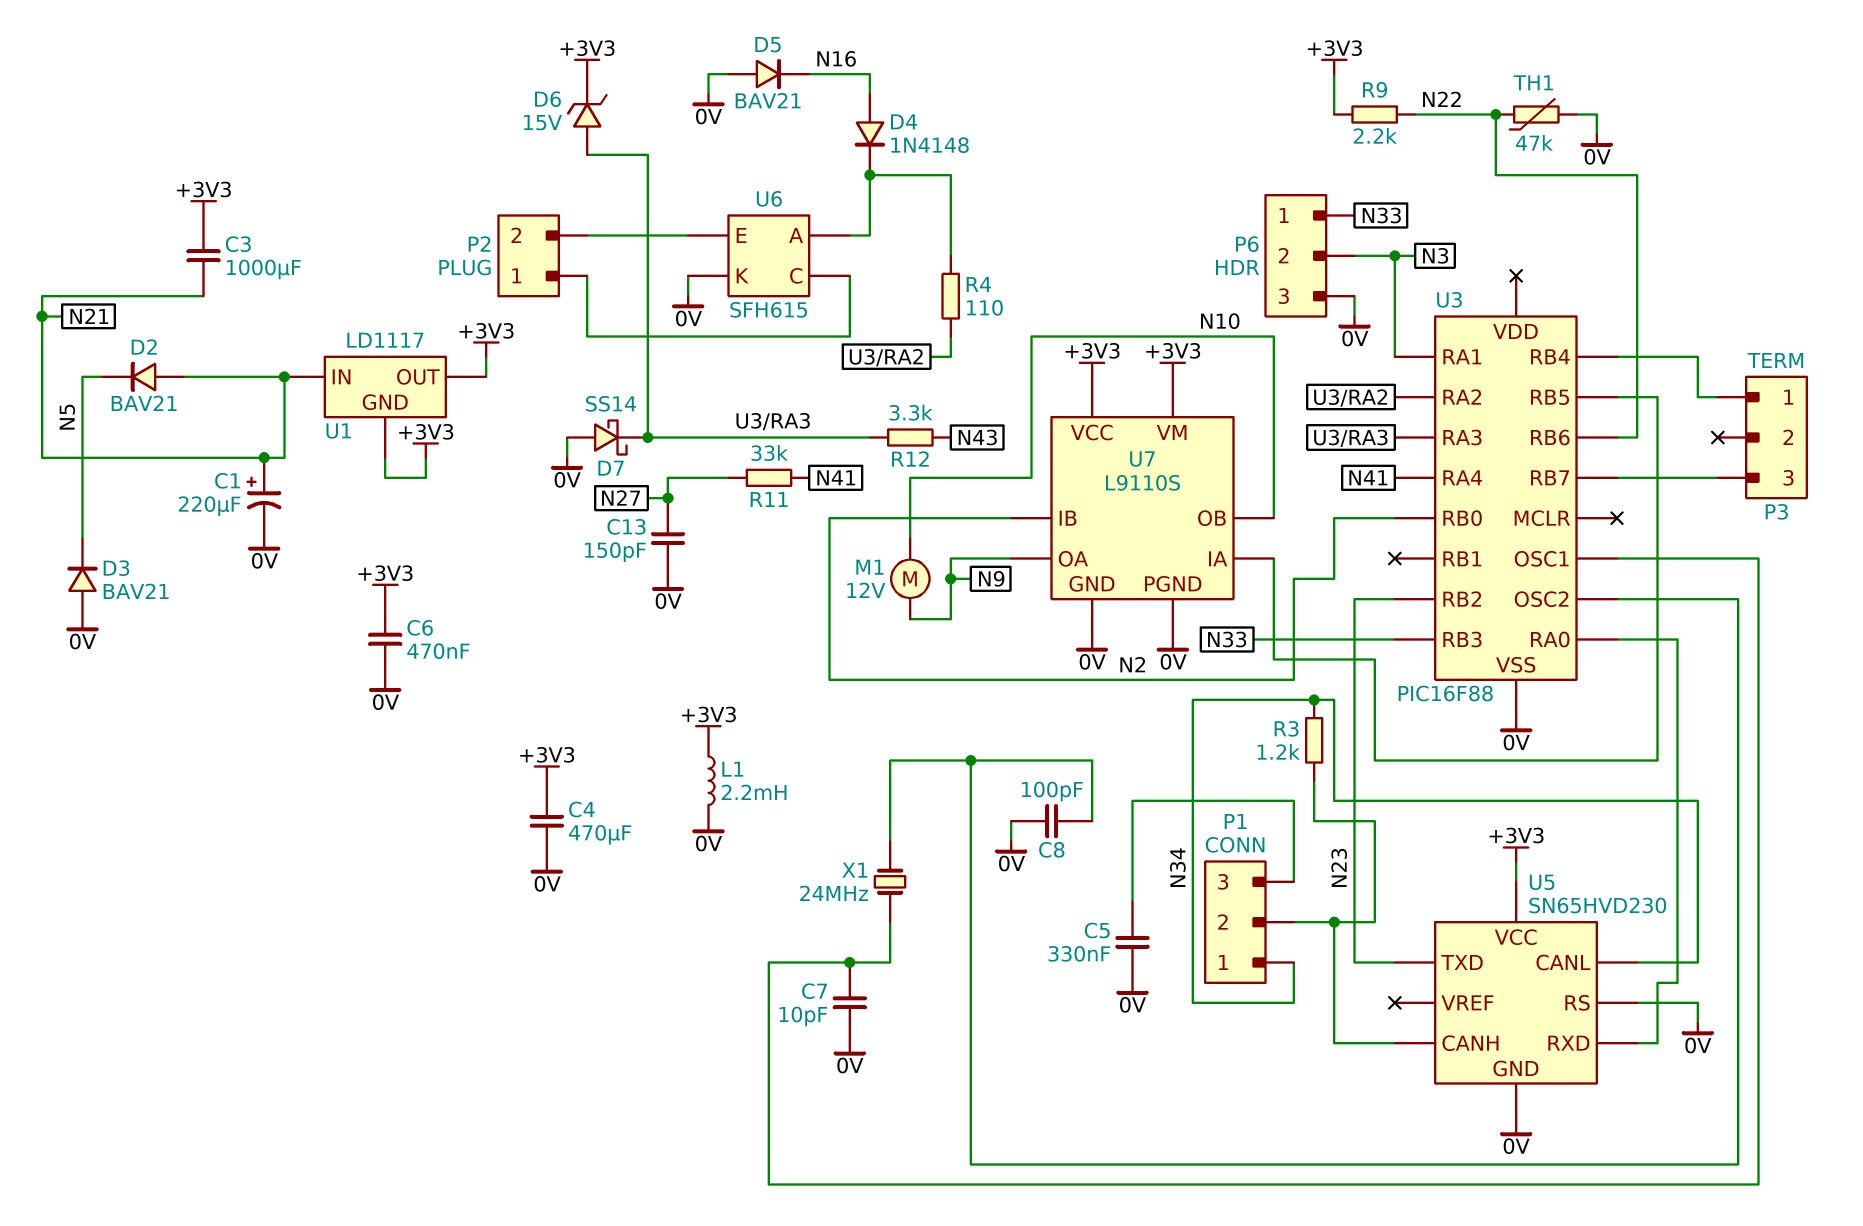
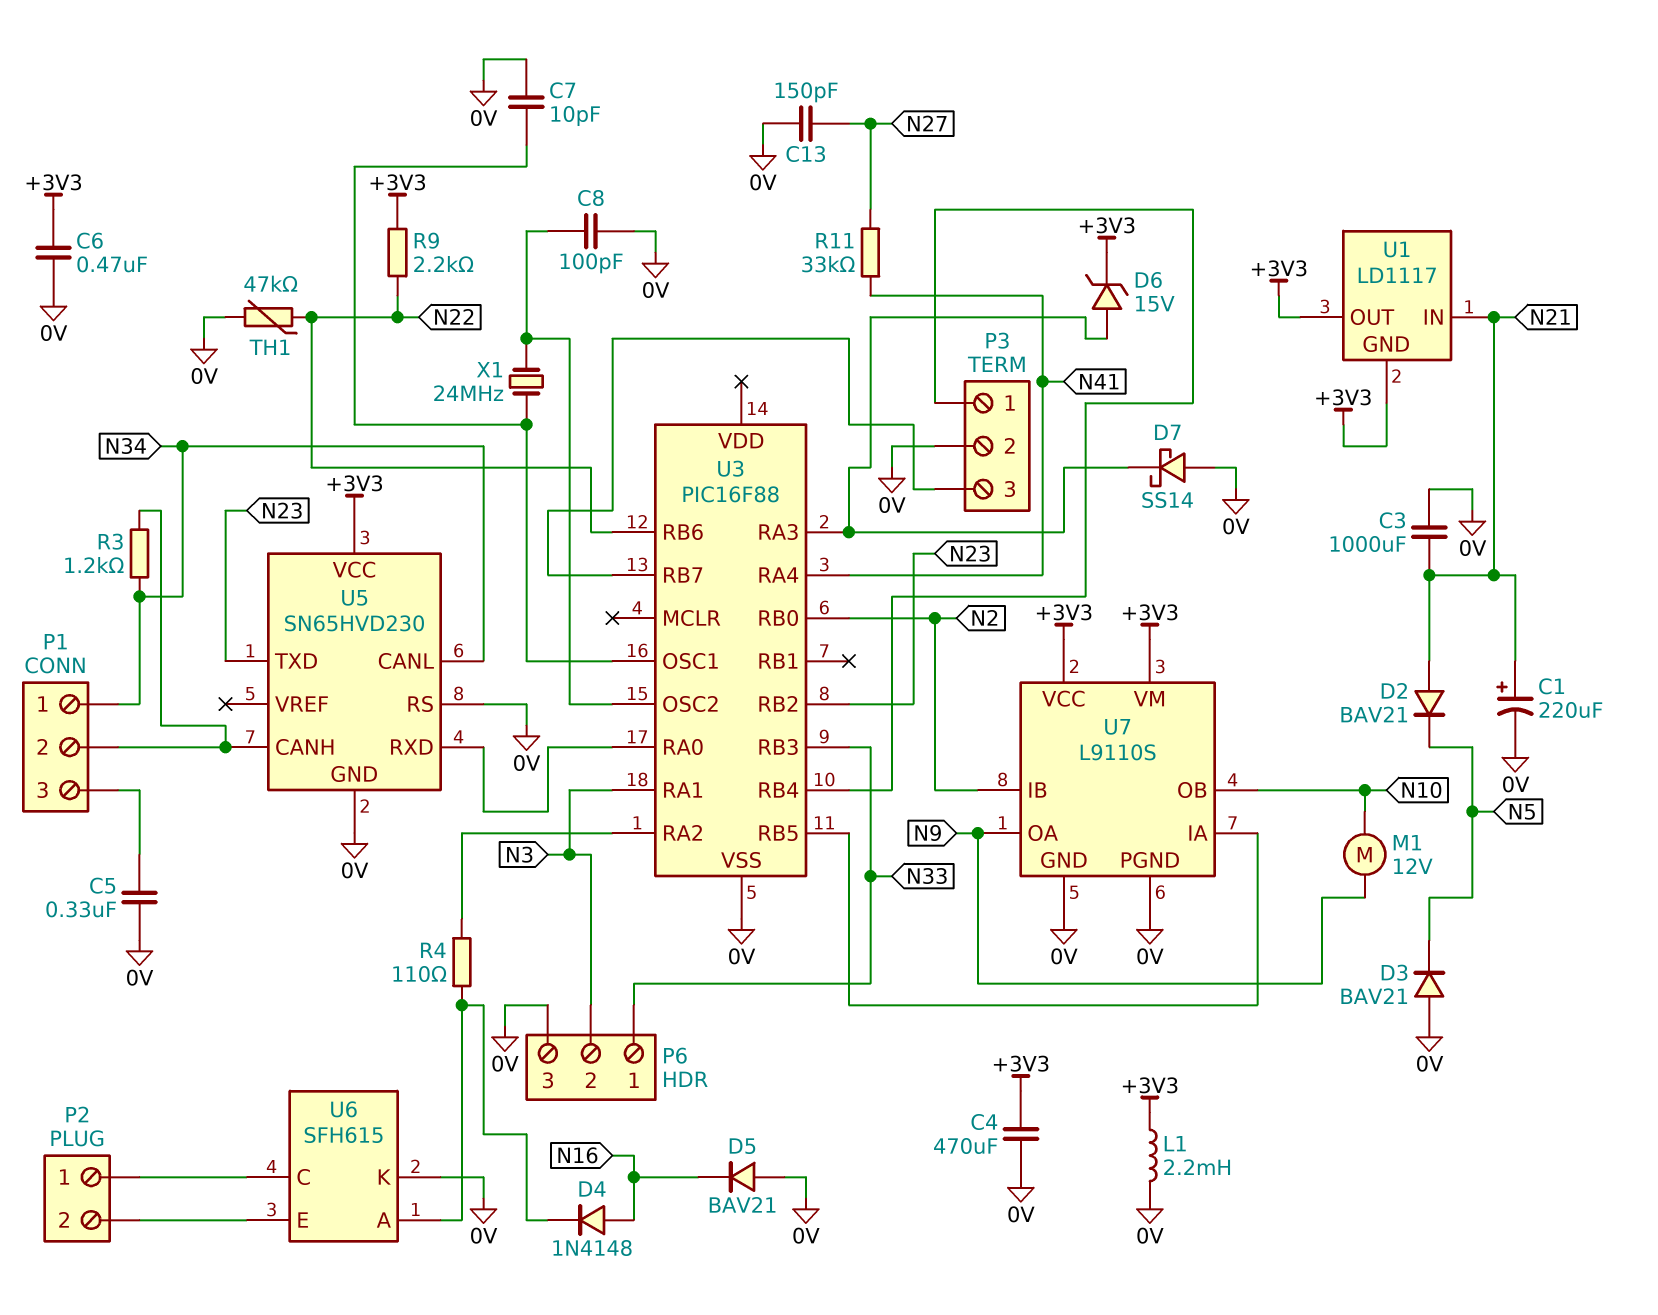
C3: 1000uF (+3V3, N21) -> 1000uF (0V, N21)
P3 pin 2: none -> 0V
R12: 3.3k (N43, U3/RA3) -> none

